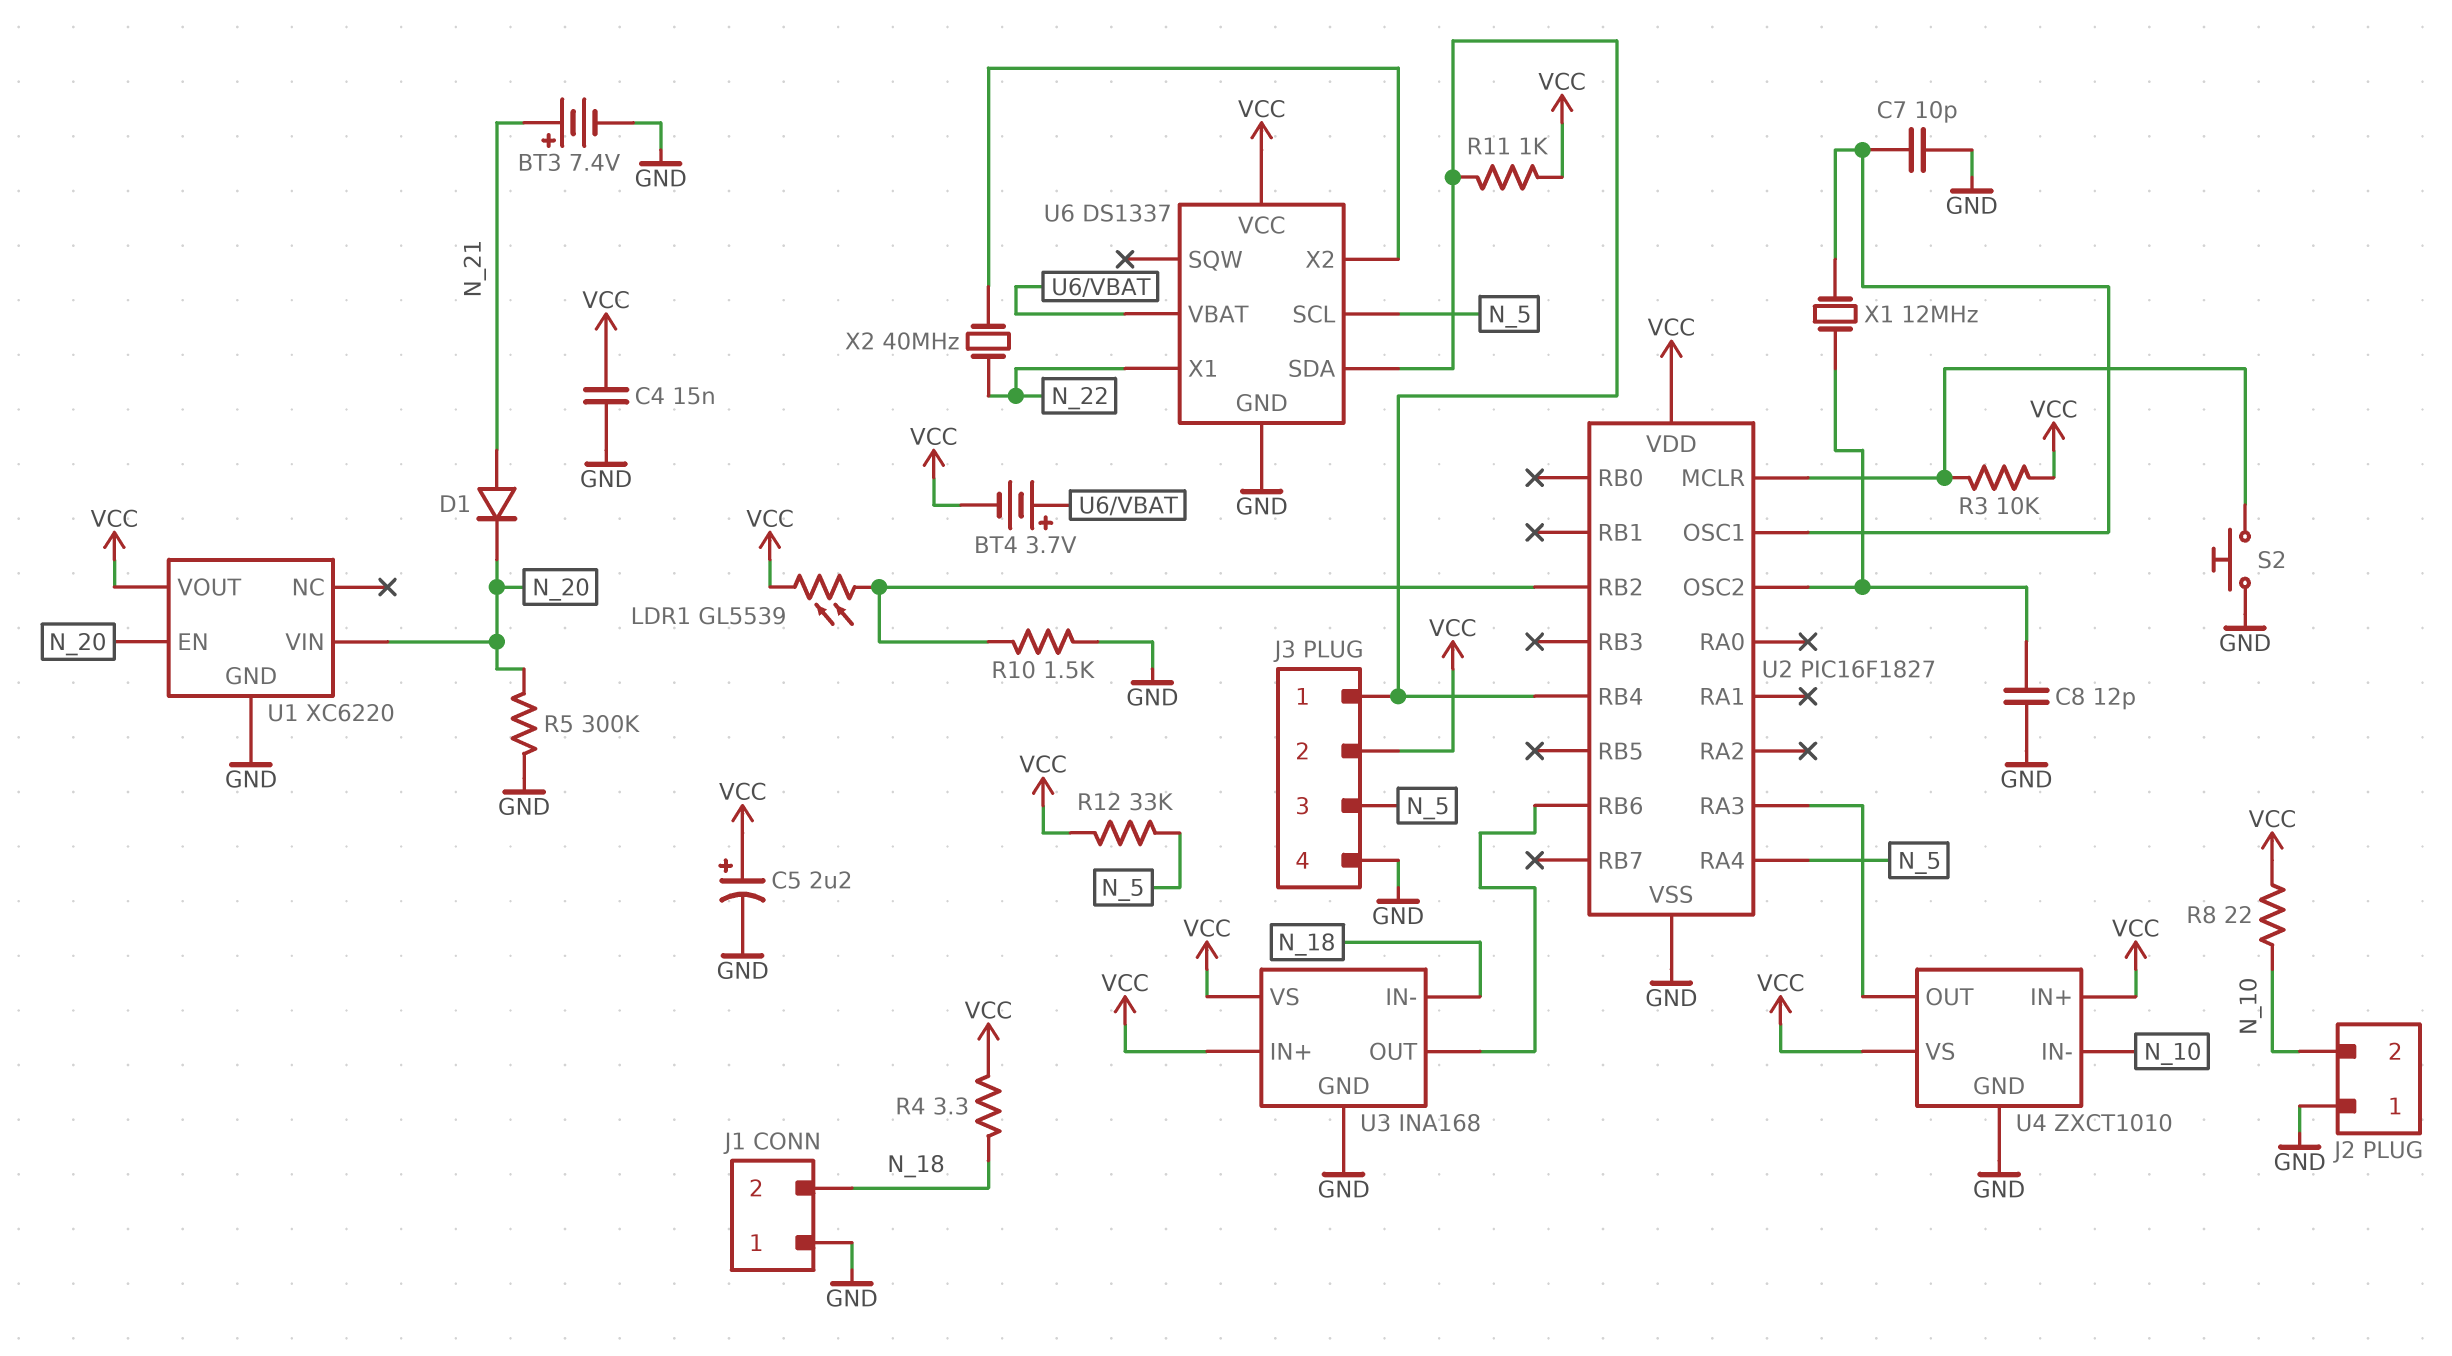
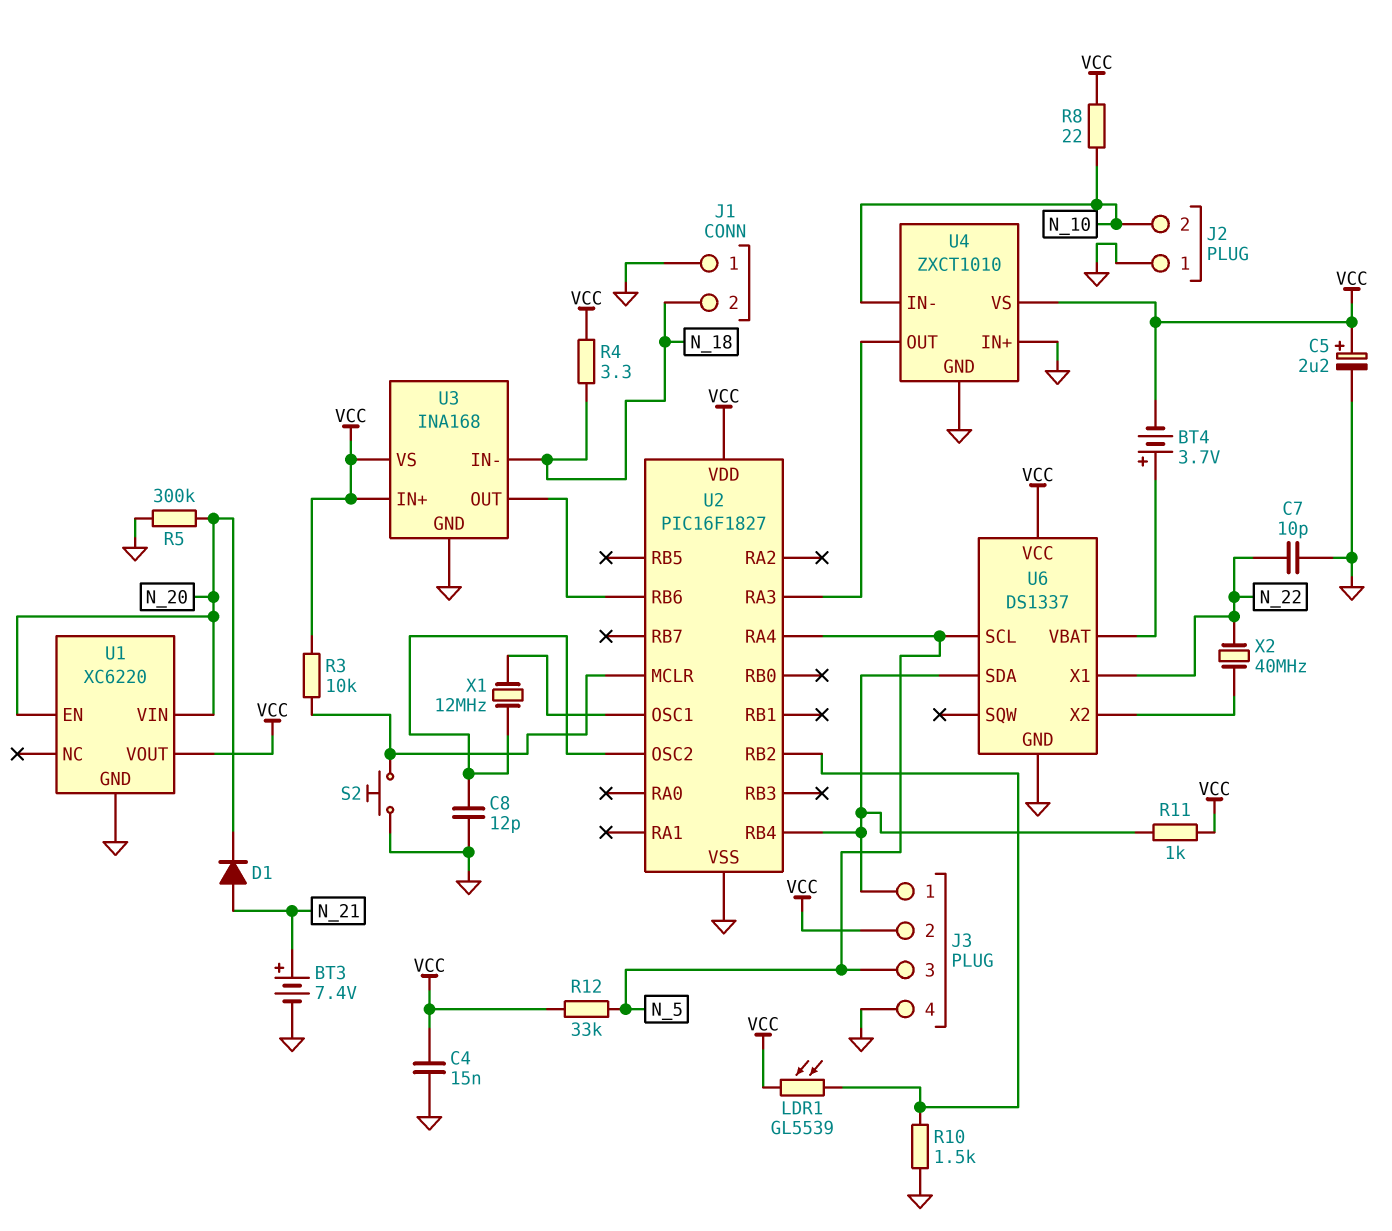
C7: 10pF (GND, U2/OSC1) -> 10pF (GND, N_22)
U4 pin IN+: VCC -> GND

